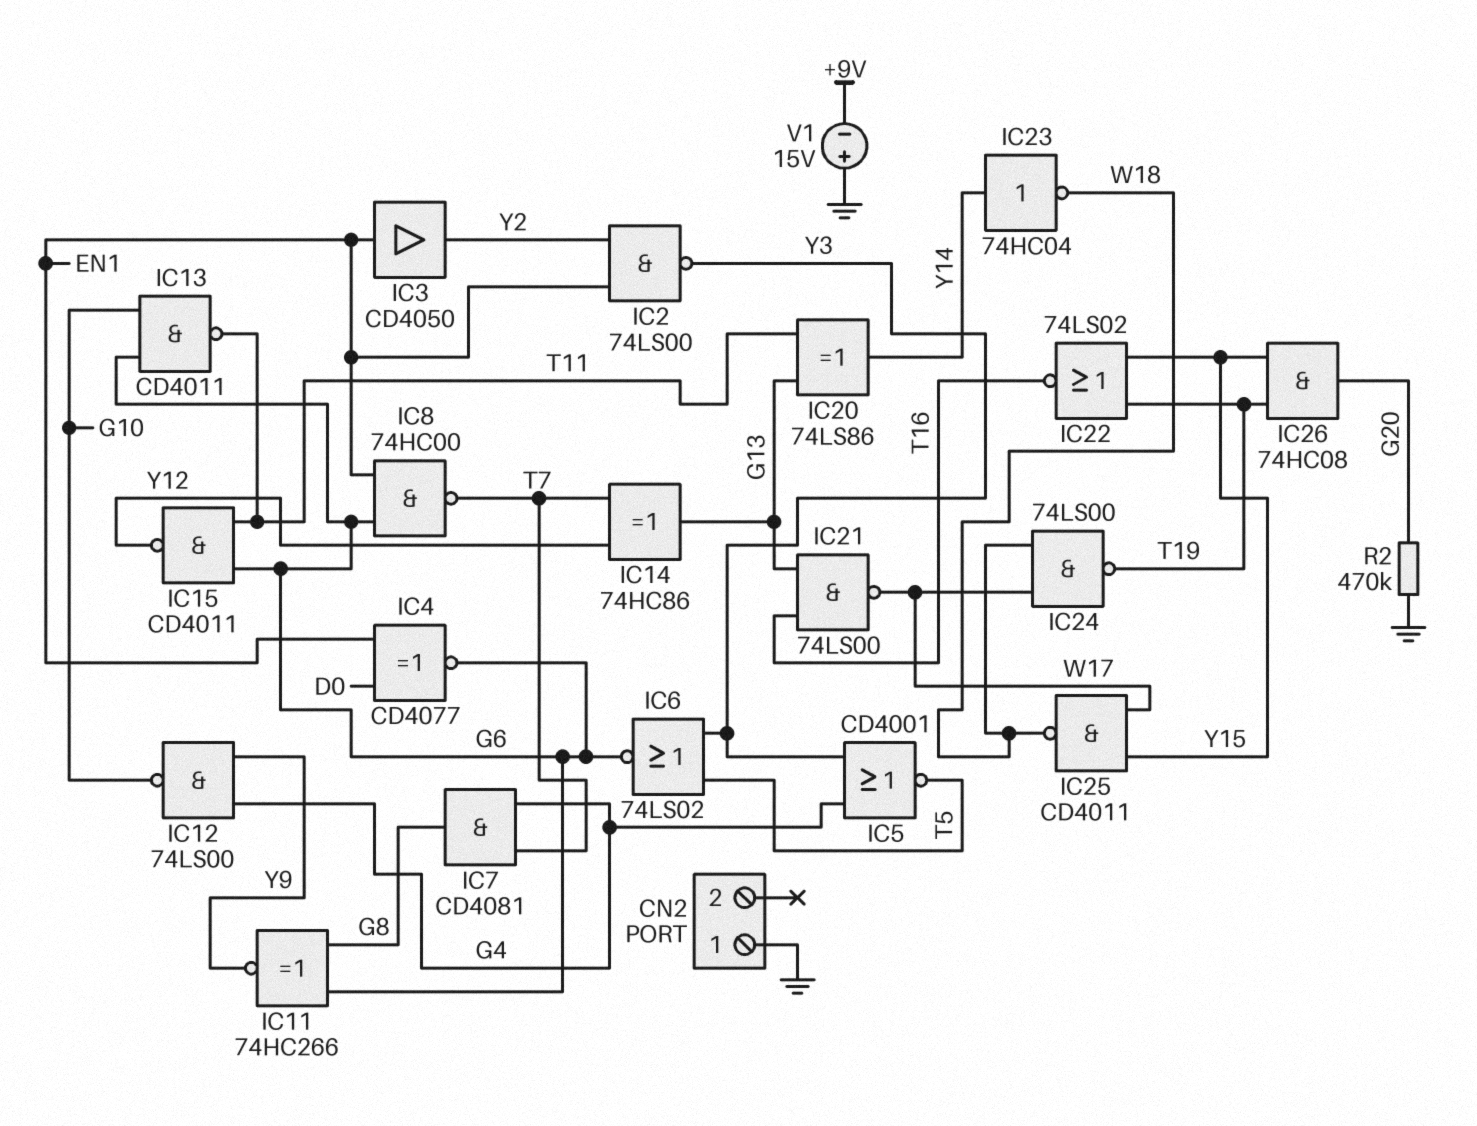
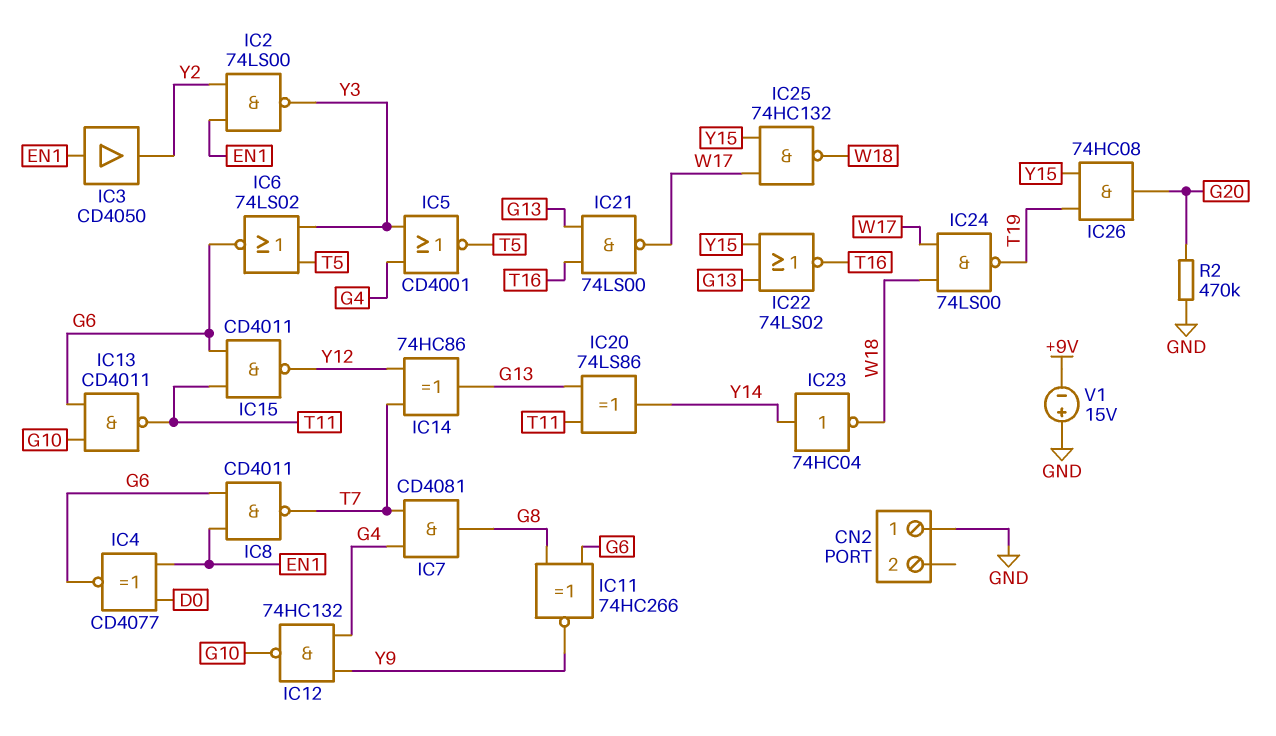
IC8: NAND 74HC00 (in EN1, in G6, out T7) -> NAND CD4011 (in EN1, in G6, out T7)
IC12: NAND 74LS00 (in G4, in Y9, out G10) -> NAND 74HC132 (in G4, in Y9, out G10)
IC22: NOR 74LS02 (in T19, in Y15, out T16) -> NOR 74LS02 (in G13, in Y15, out T16)
IC25: NAND CD4011 (in W17, in Y15, out W18) -> NAND 74HC132 (in W17, in Y15, out W18)

